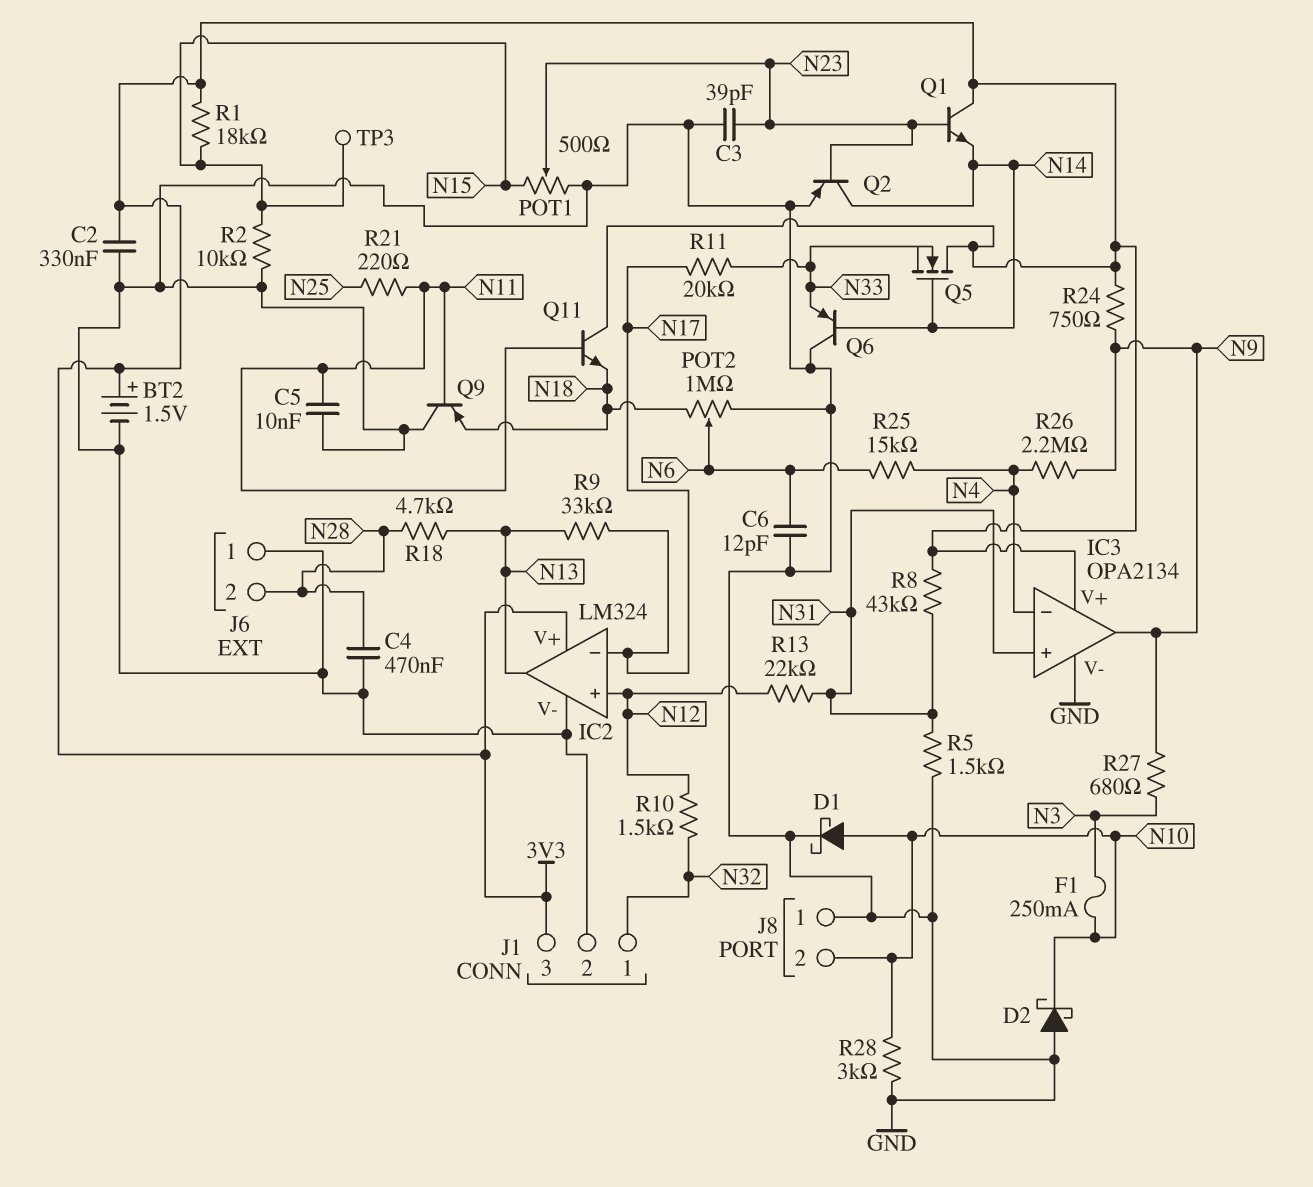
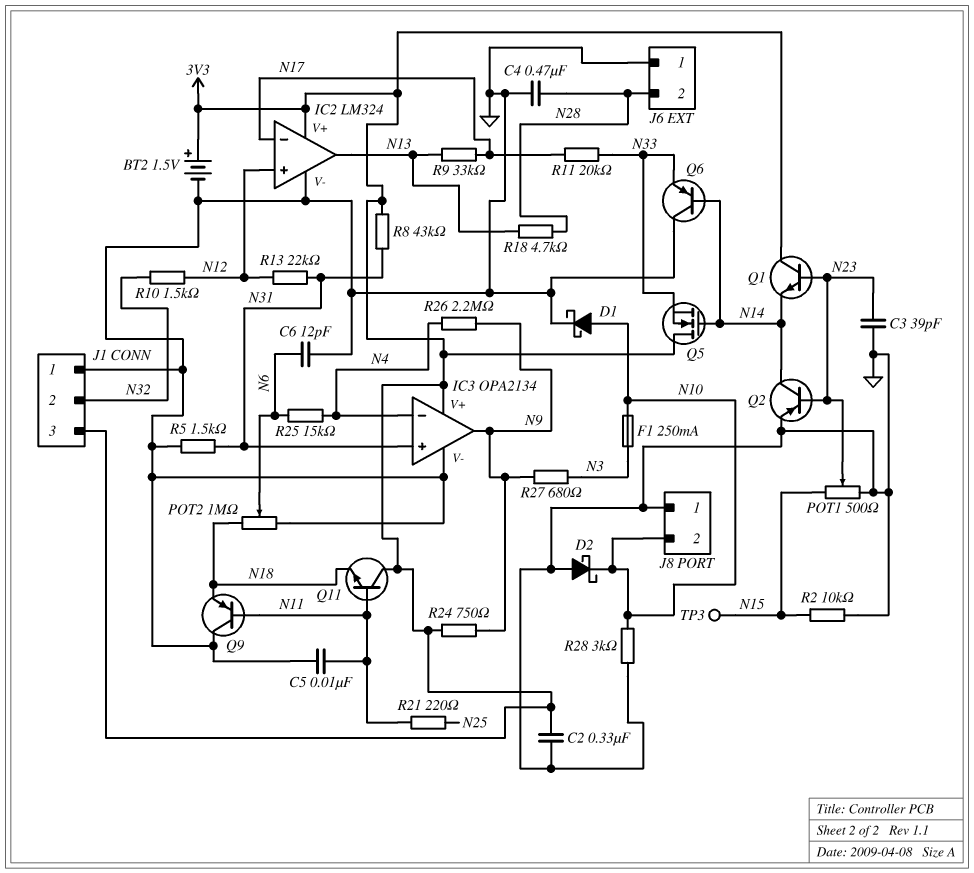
J1 pin 1: N32 -> GND
J1 pin 2: GND -> N32
R1: 18k (3V3, N15) -> none

